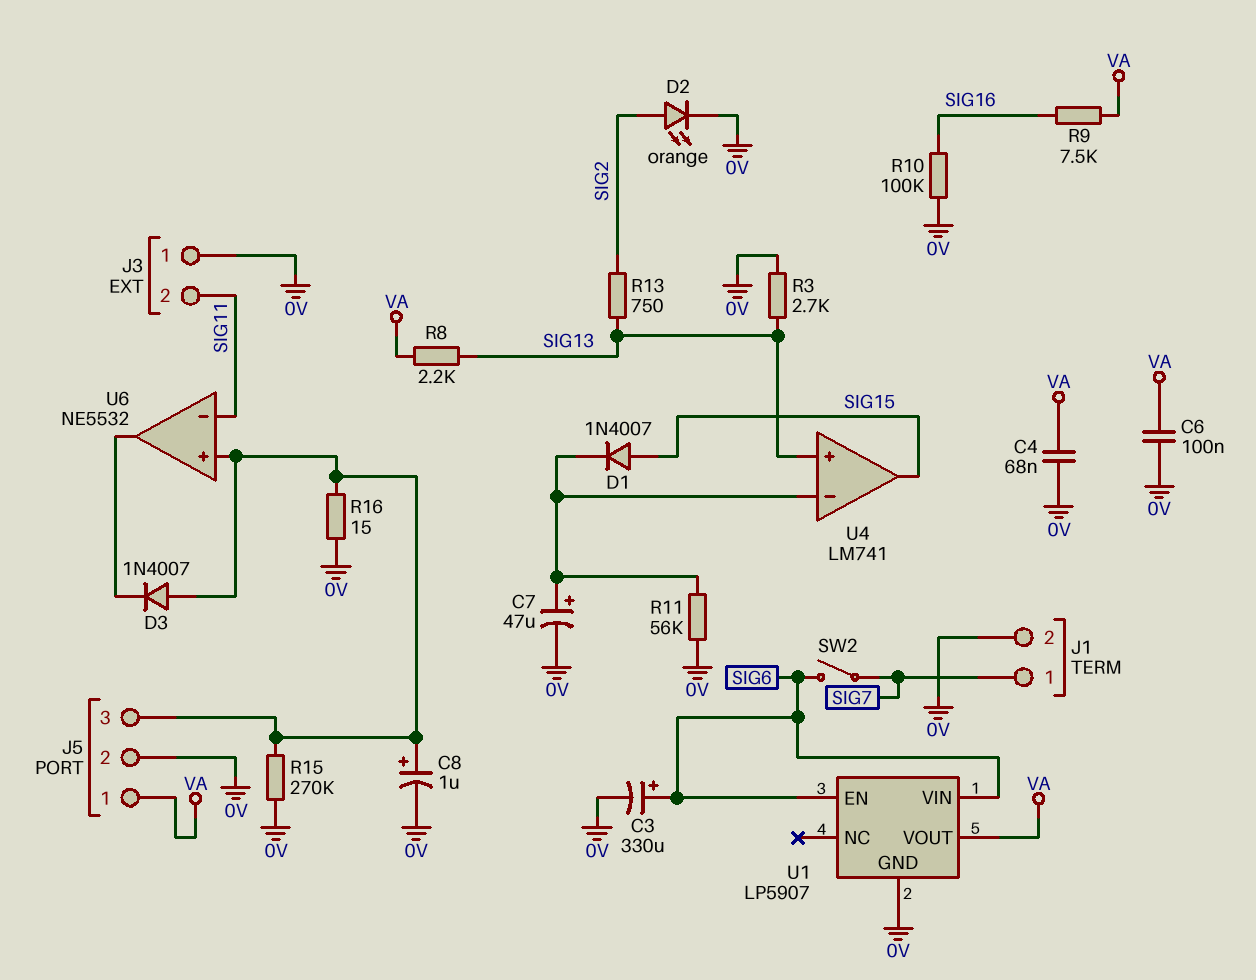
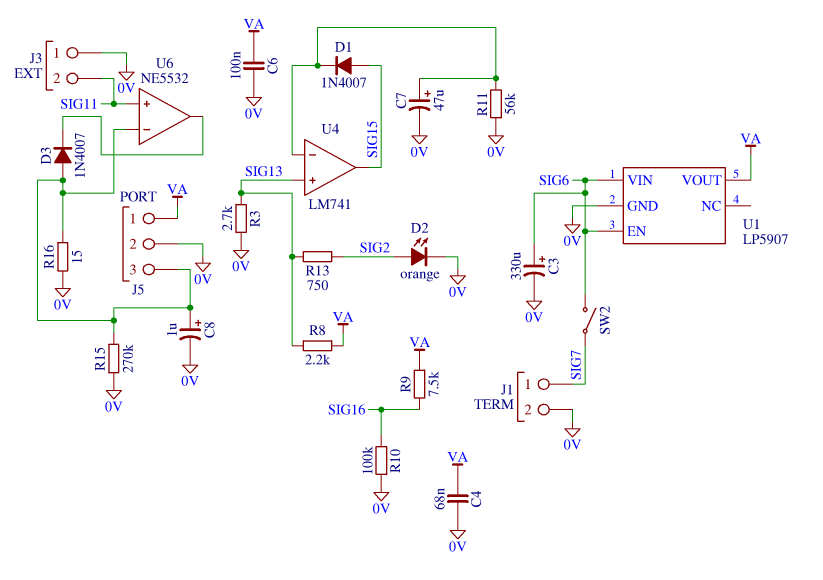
U6 pin in+: J5/3 -> SIG11
U6 pin in-: SIG11 -> J5/3

